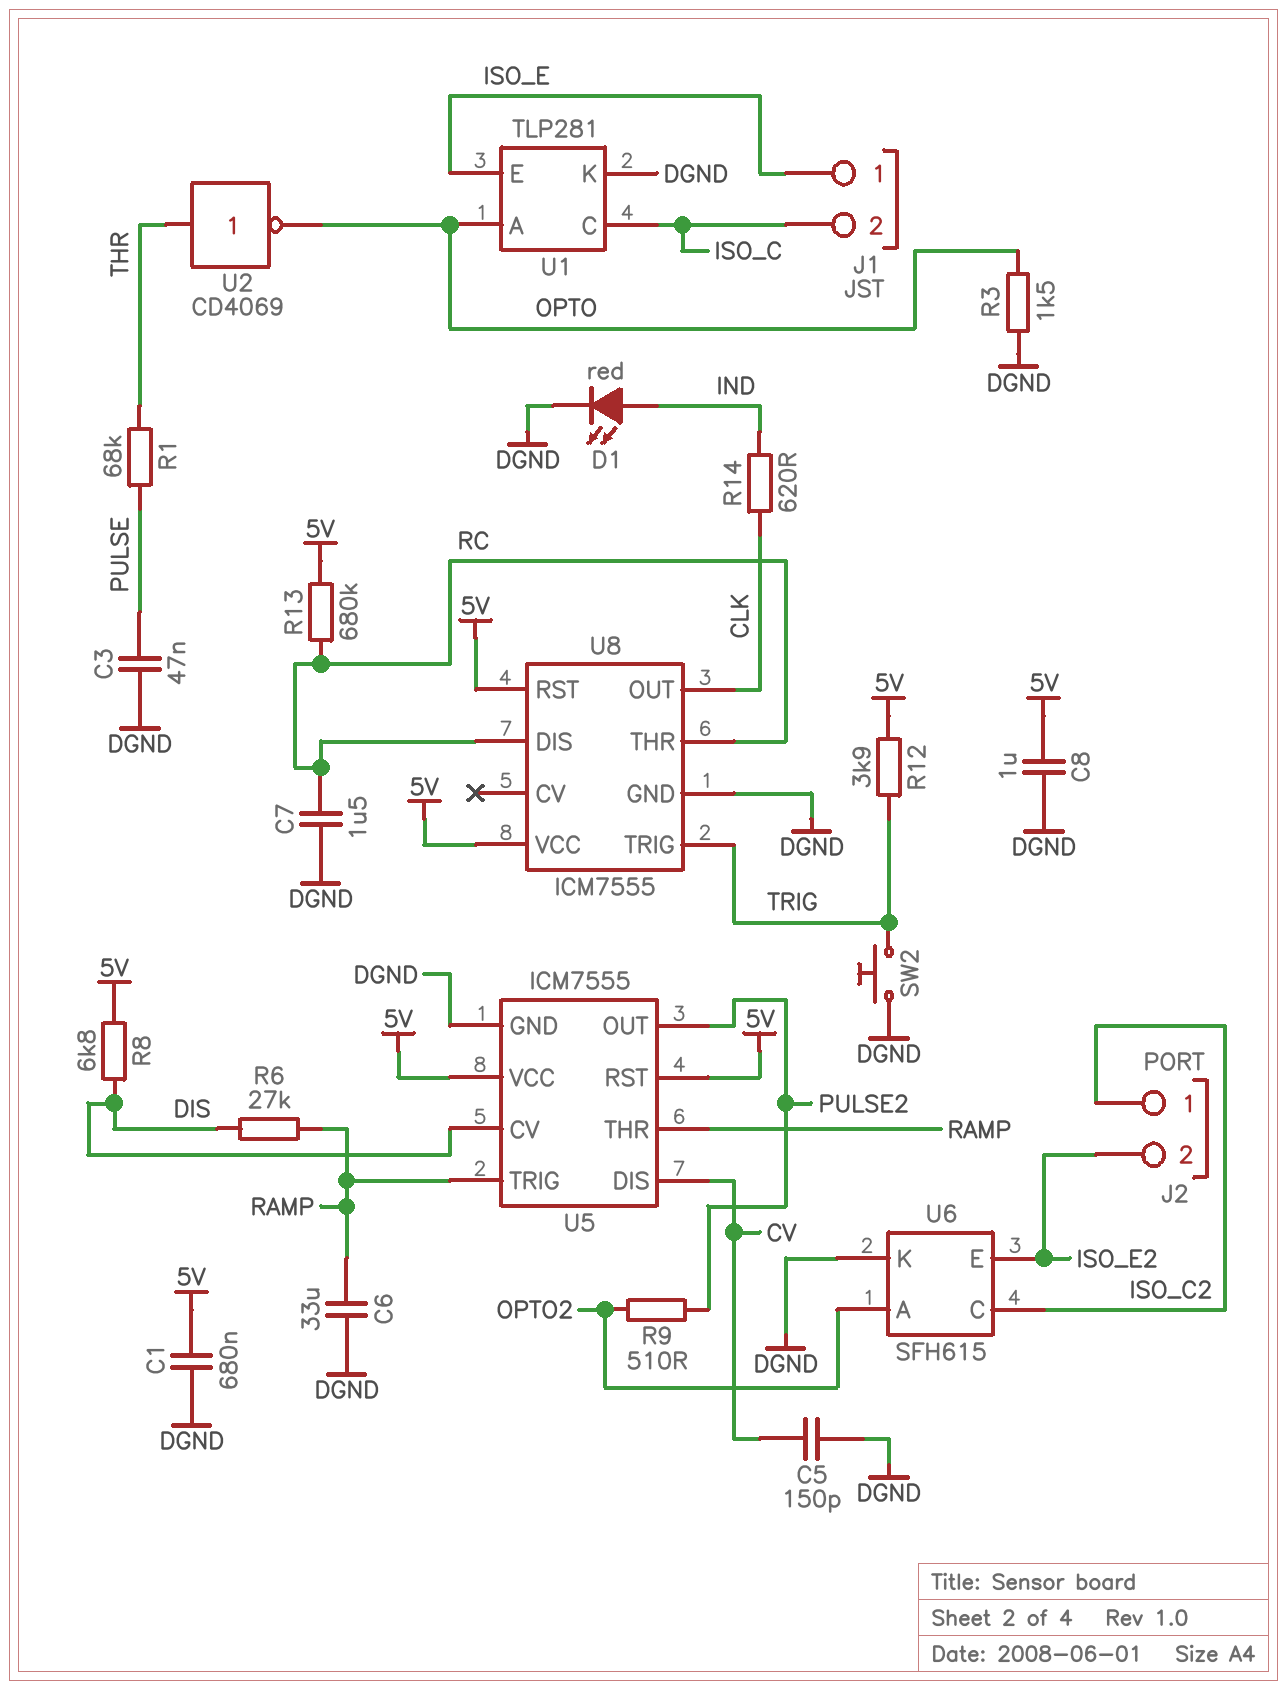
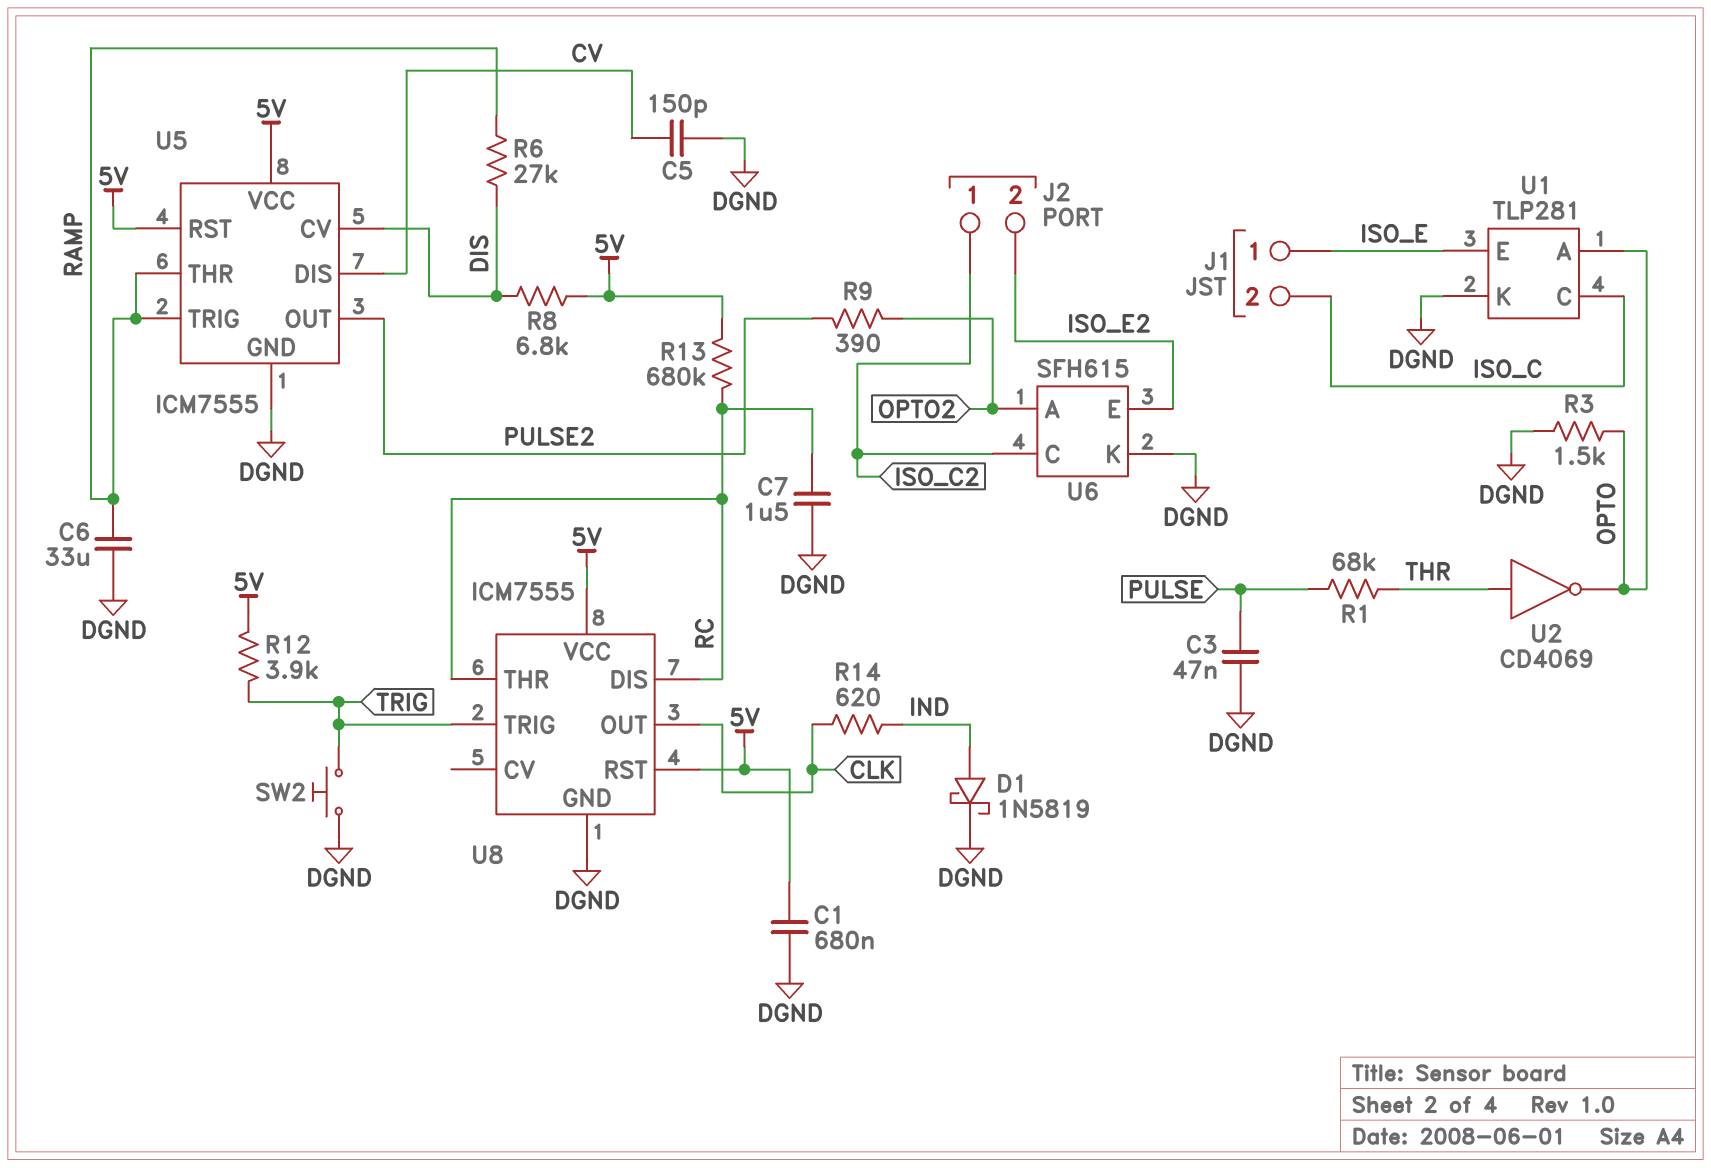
C8: 1uF (5V, DGND) -> none
D1: LED red (A IND, K DGND) -> schottky 1N5819 (A IND, K DGND)
R9: 510 (OPTO2, PULSE2) -> 390 (OPTO2, PULSE2)

